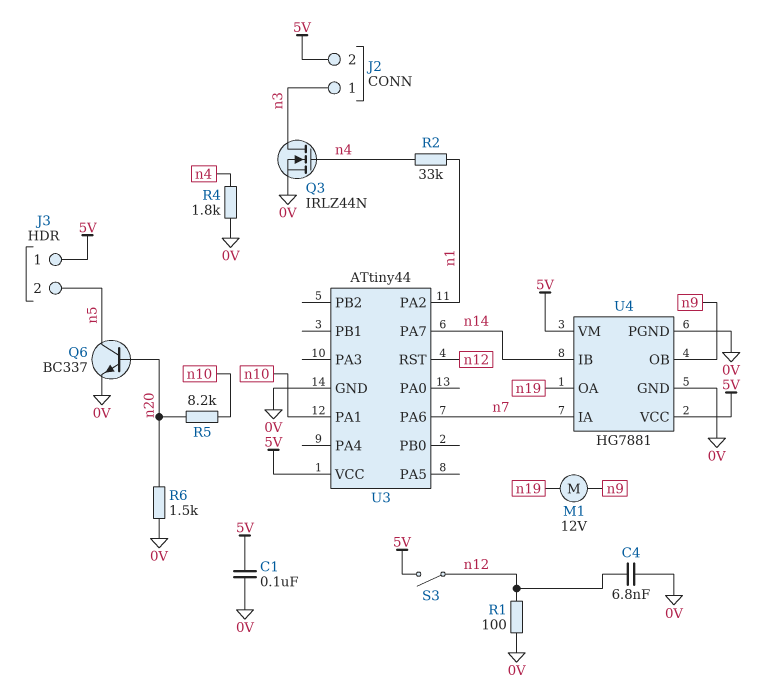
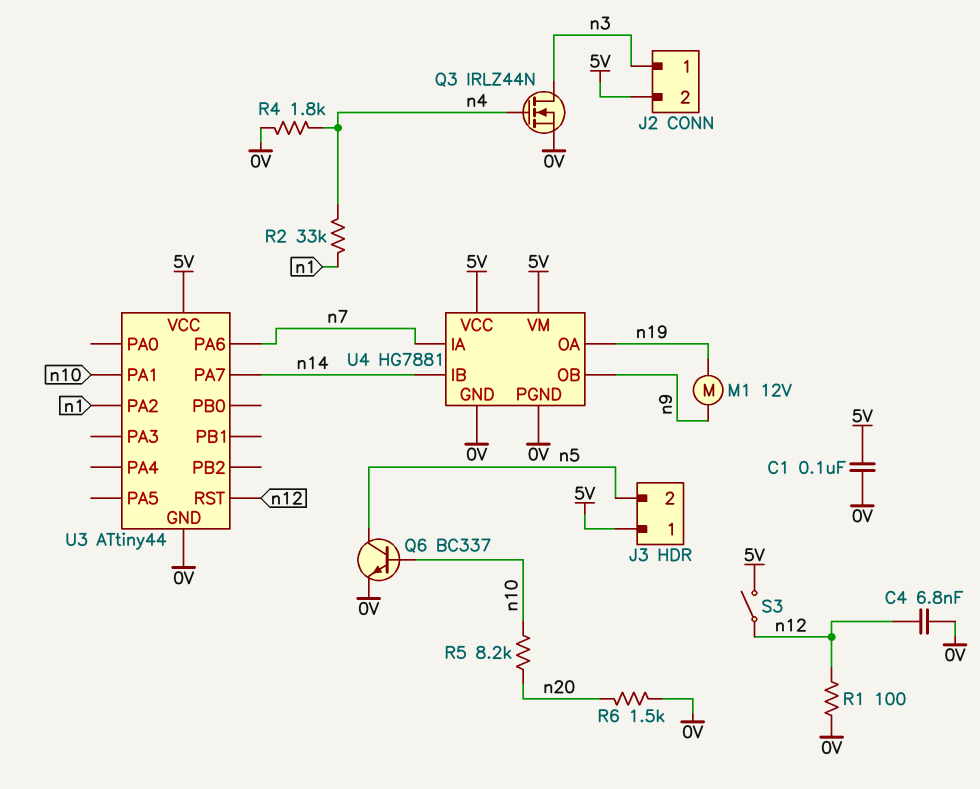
Q6: NPN BC337 (B n20, C n5, E 0V) -> NPN BC337 (B n10, C n5, E 0V)

